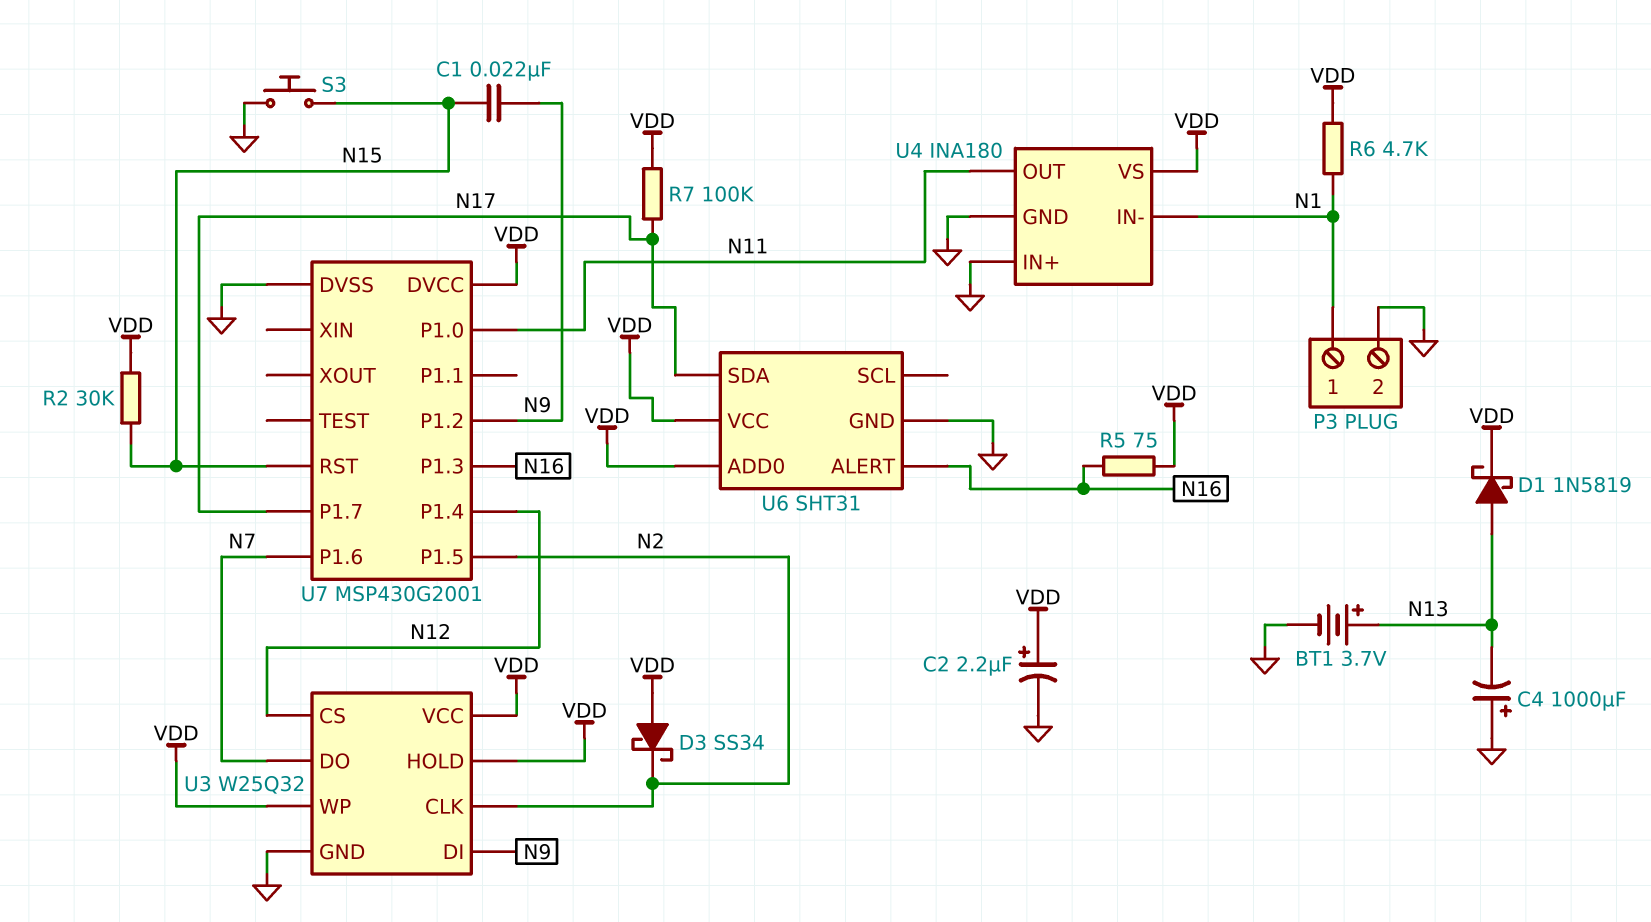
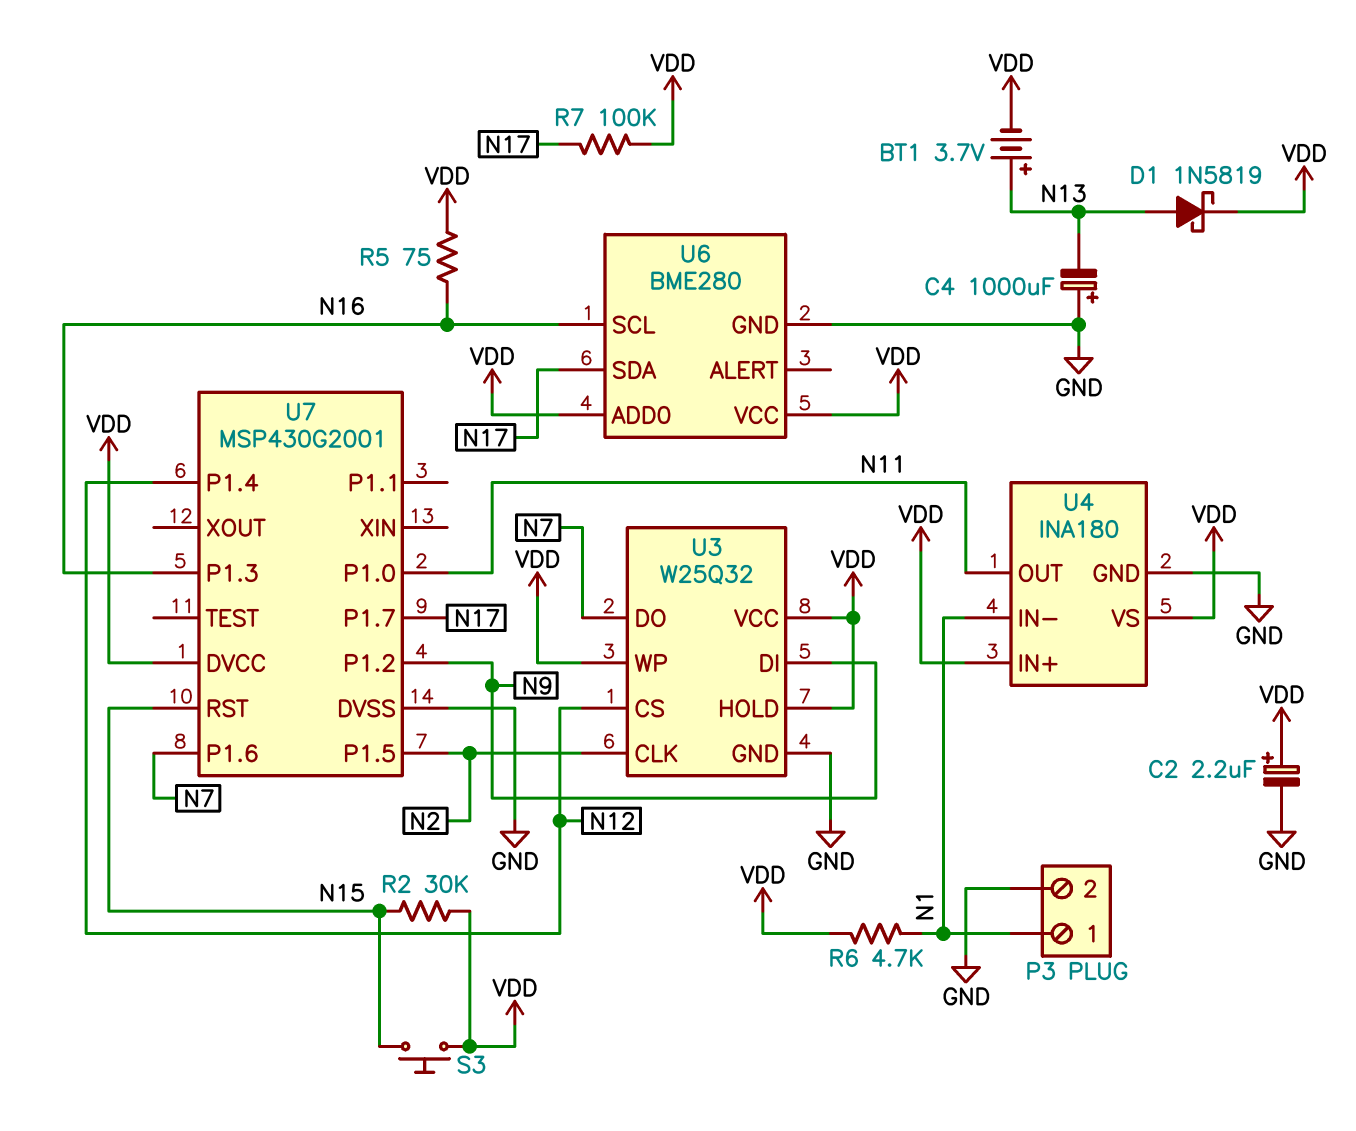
BT1: 3.7V (plus N13, minus GND) -> 3.7V (plus N13, minus VDD)
C1: 22nF (N9, N15) -> none
D3: schottky SS34 (A VDD, K N2) -> none
S3: button (GND, N15) -> button (N15, VDD)
U4 pin IN+: GND -> VDD
U6: SHT31 -> BME280
U6 pin ALERT: N16 -> none
U6 pin SCL: none -> N16

